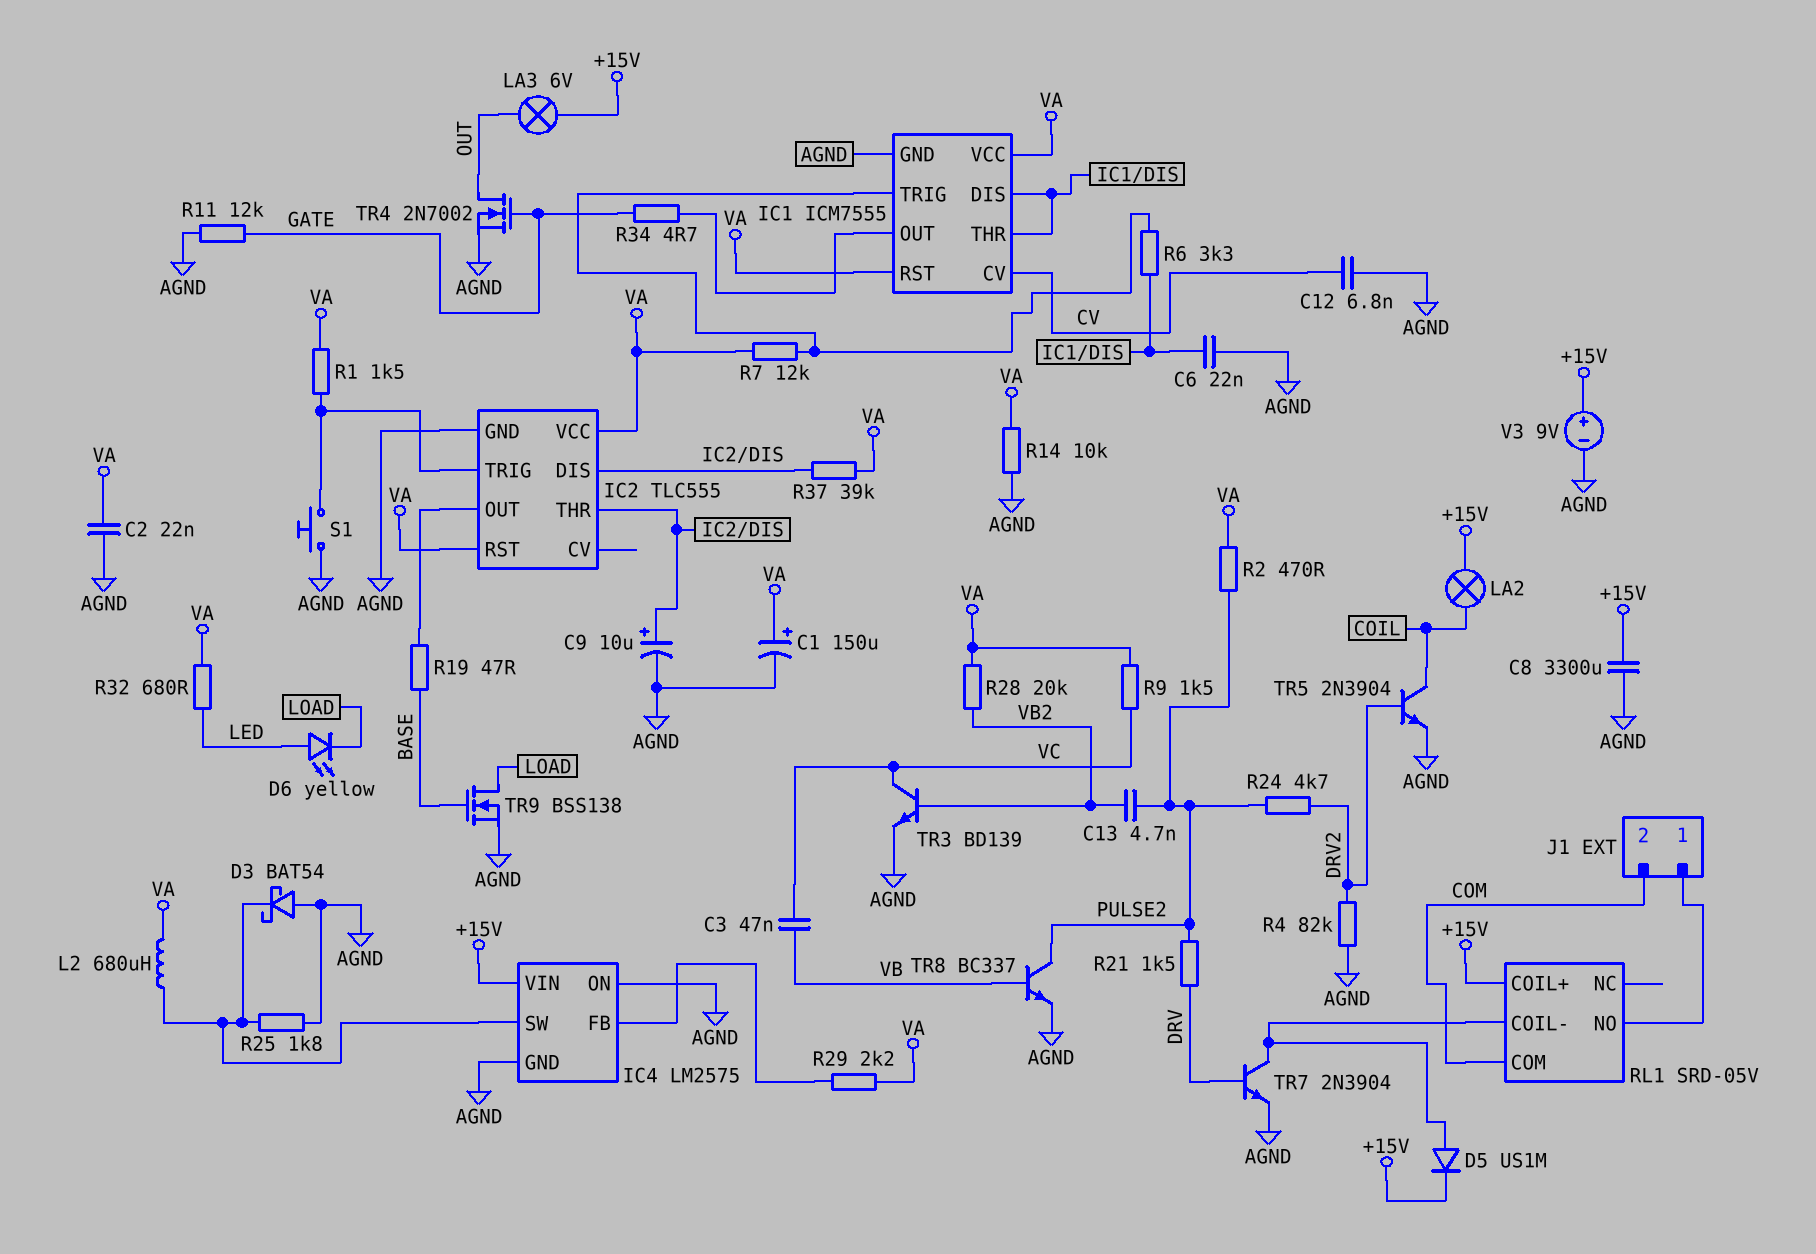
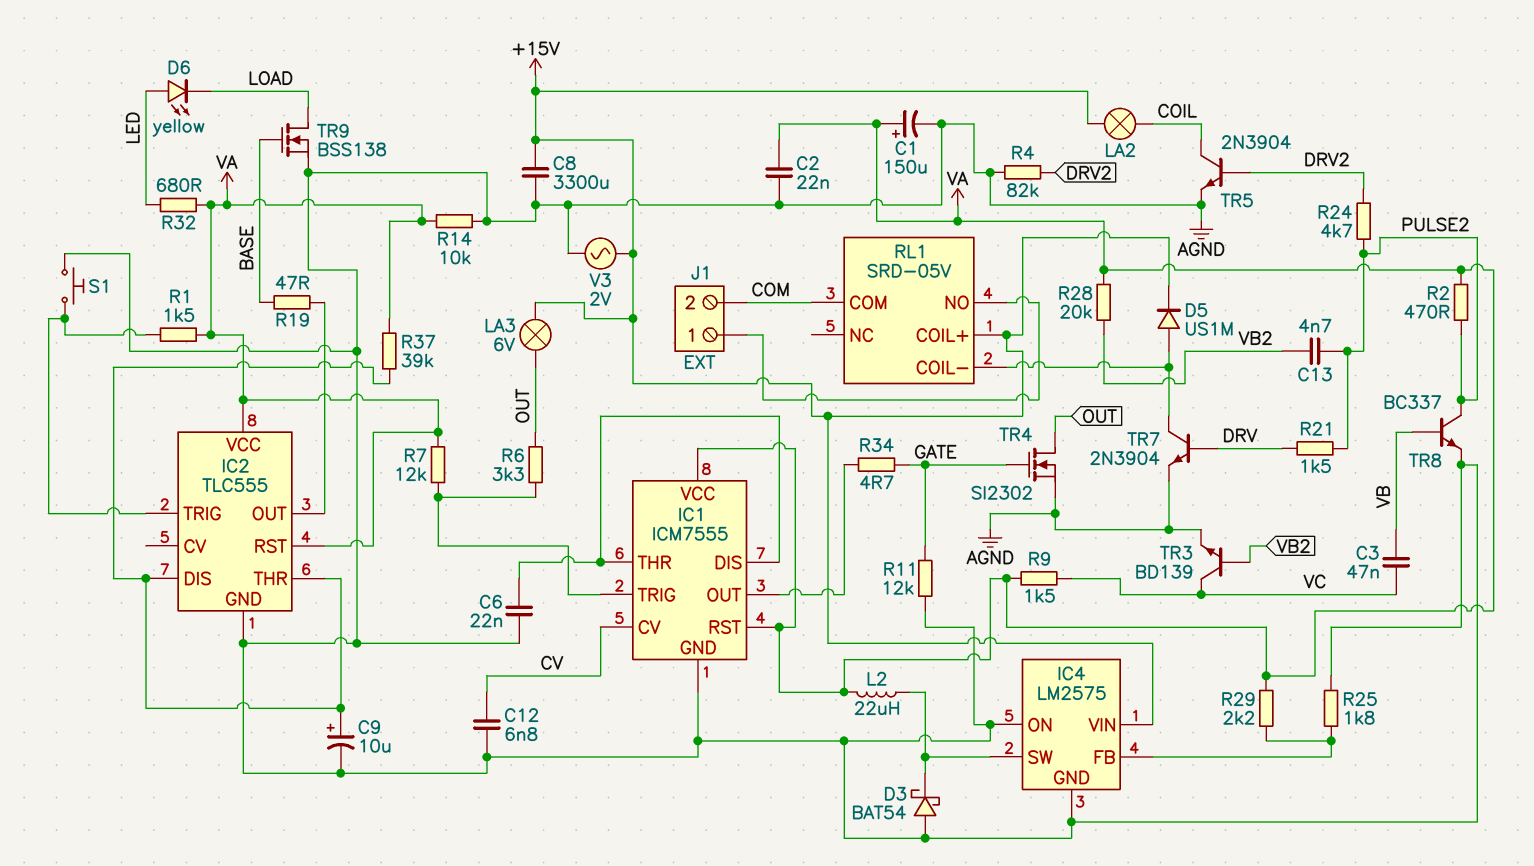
L2: 680uH (IC4/SW, VA) -> 22uH (IC4/SW, VA)
R6: 3.3k (IC1/DIS, IC1/TRIG) -> 3.3k (IC1/TRIG, OUT)
R25: 1.8k (AGND, IC4/SW) -> 1.8k (AGND, IC4/FB)
TR4: NMOS 2N7002 (G GATE, D OUT, S AGND) -> NMOS SI2302 (G GATE, D OUT, S AGND)
V3: 9V (plus +15V, minus AGND) -> AC 2V (+15V, AGND)

